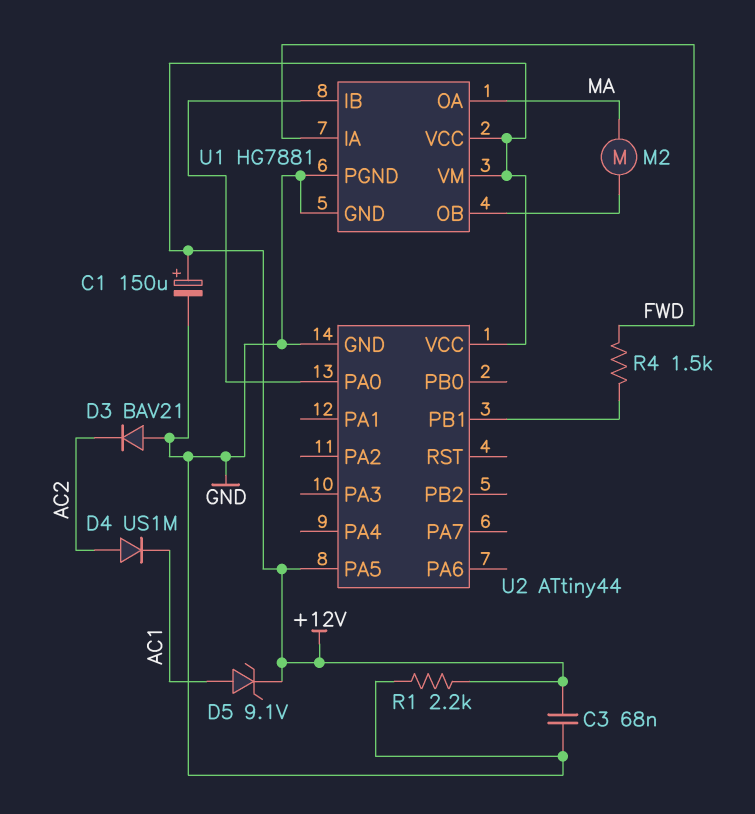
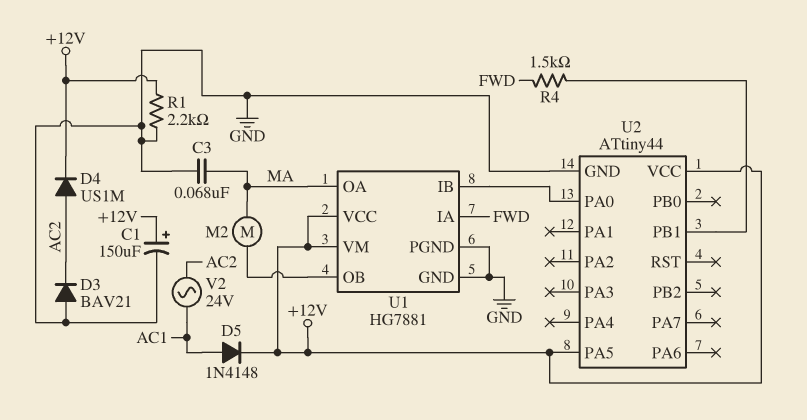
C3: 68nF (+12V, GND) -> 68nF (GND, MA)
D4: diode US1M (A AC2, K AC1) -> diode US1M (A AC2, K +12V)
D5: zener 9.1V (A AC1, K +12V) -> diode 1N4148 (A AC1, K +12V)
V2: none -> AC 24V (AC1, AC2)

